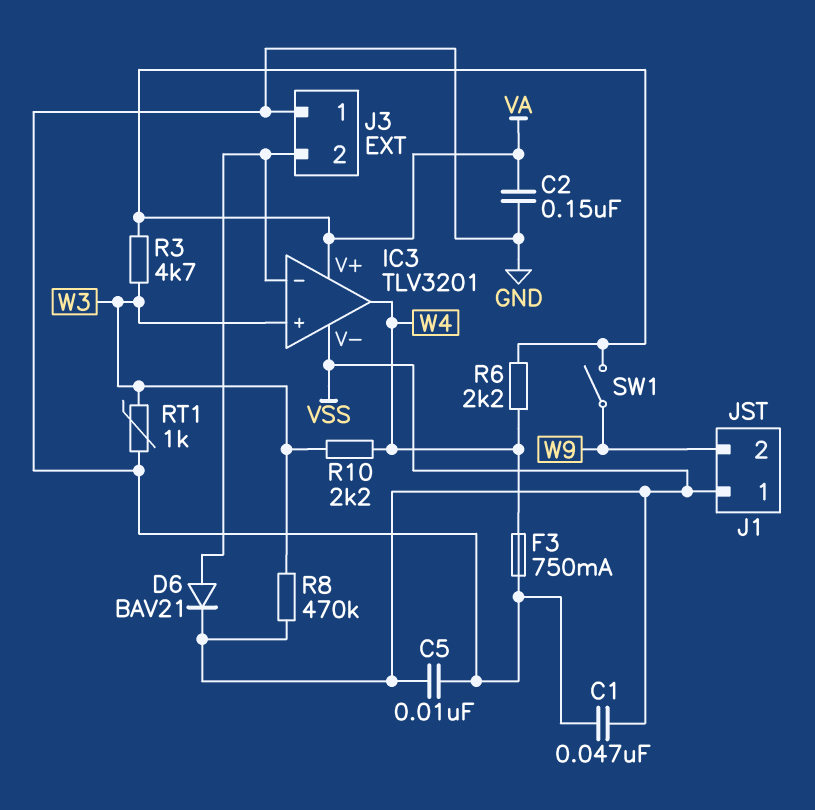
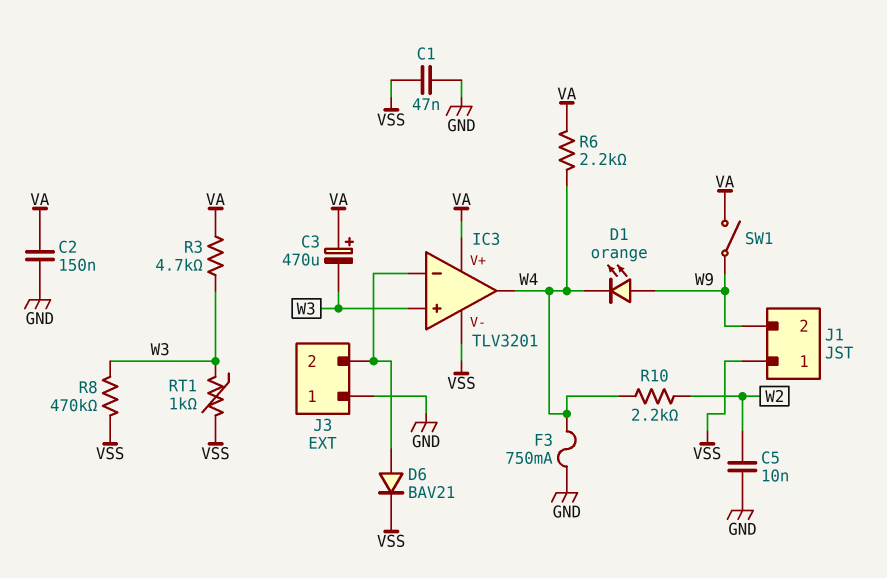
C3: none -> 470uF (plus VA, minus W3)
C5: 10nF (GND, VSS) -> 10nF (GND, W2)
D1: none -> LED orange (A W9, K W4)
R10: 2.2k (W3, W4) -> 2.2k (W2, W4)
RT1: 1k (GND, W3) -> 1k (VSS, W3)

